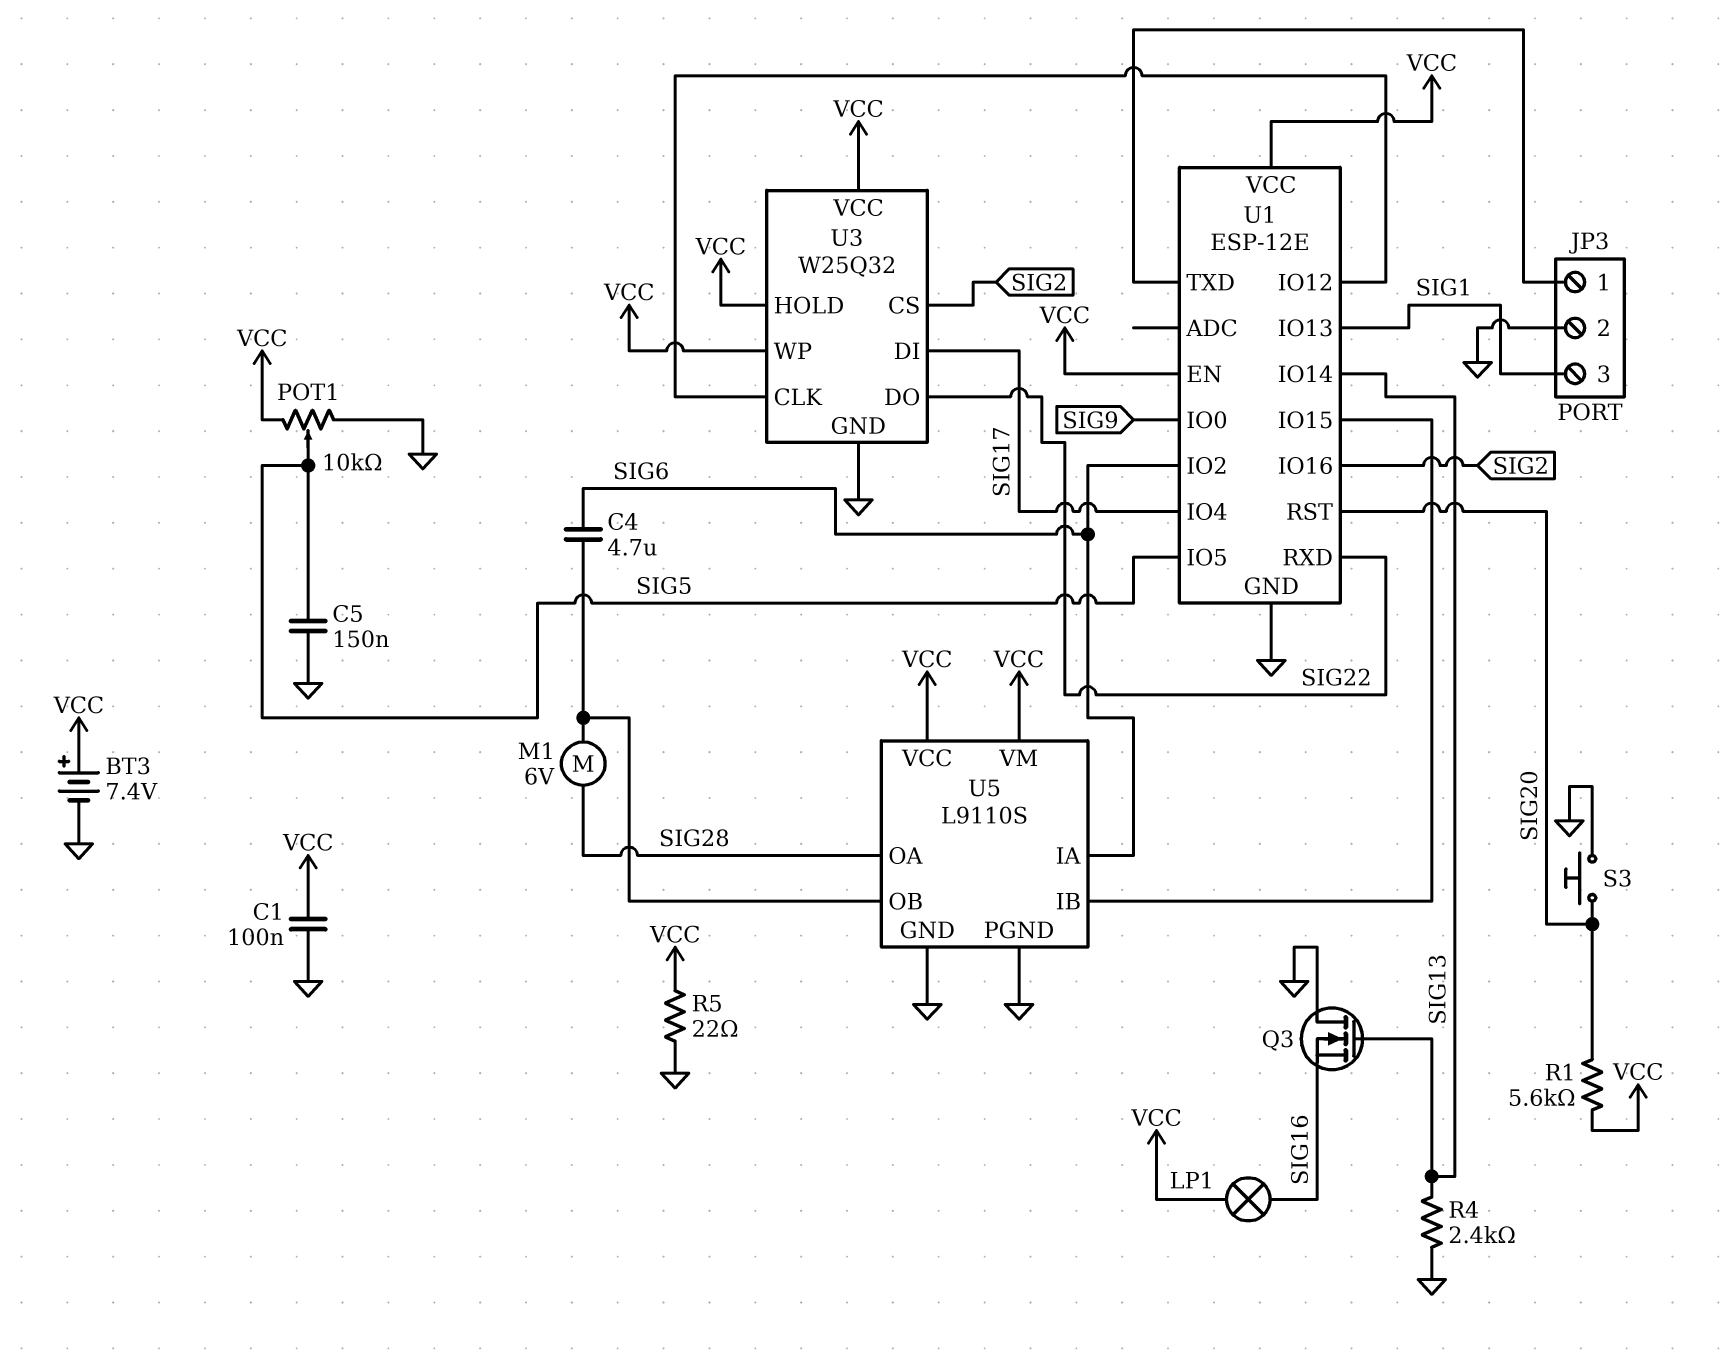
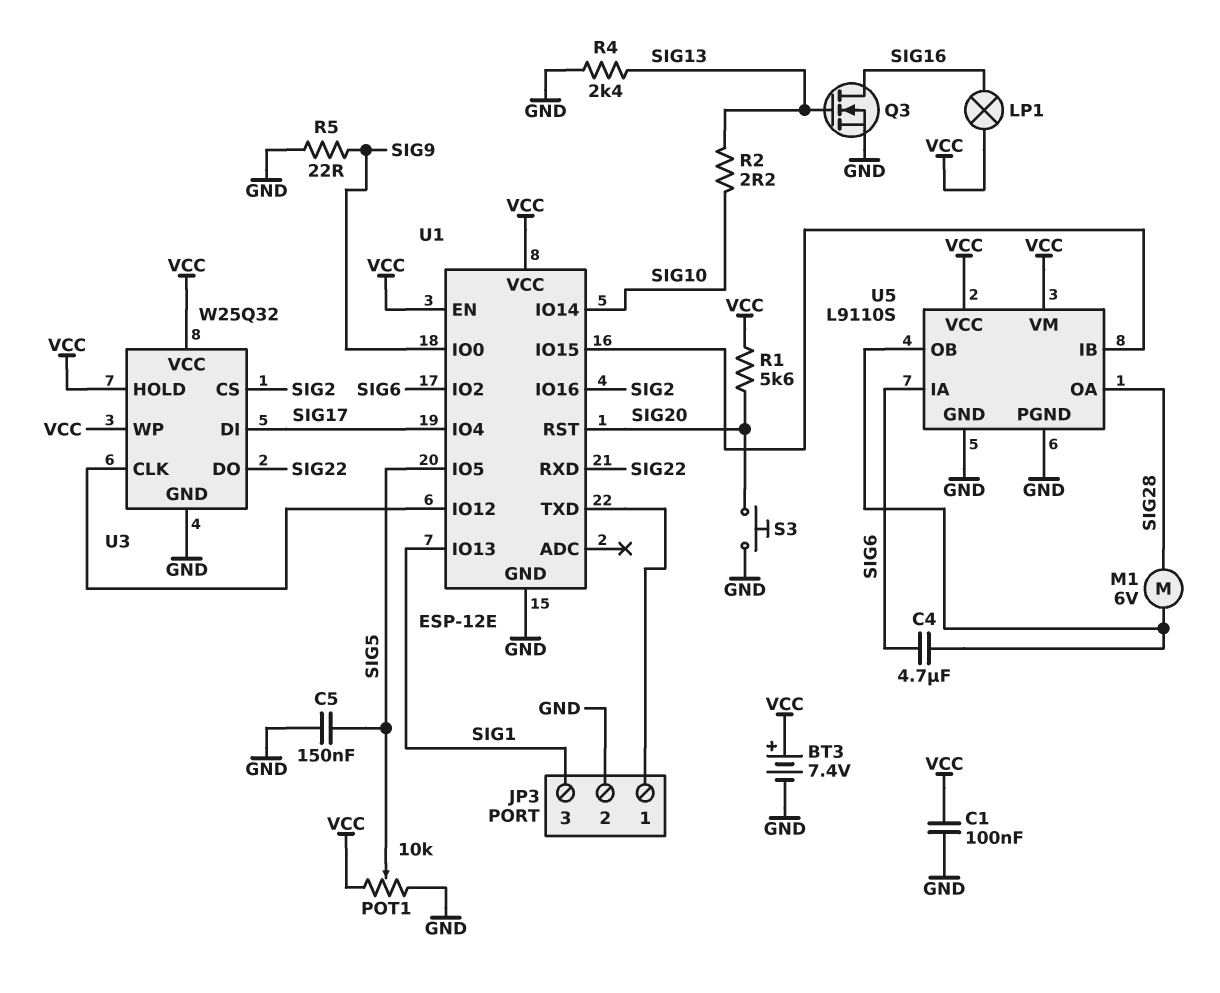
Q3: NMOS (G SIG13, D GND, S SIG16) -> NMOS (G SIG13, D SIG16, S GND)
R2: none -> 2.2 (SIG10, SIG13)
R5: 22 (GND, VCC) -> 22 (GND, SIG9)
U1 pin IO14: SIG13 -> SIG10

